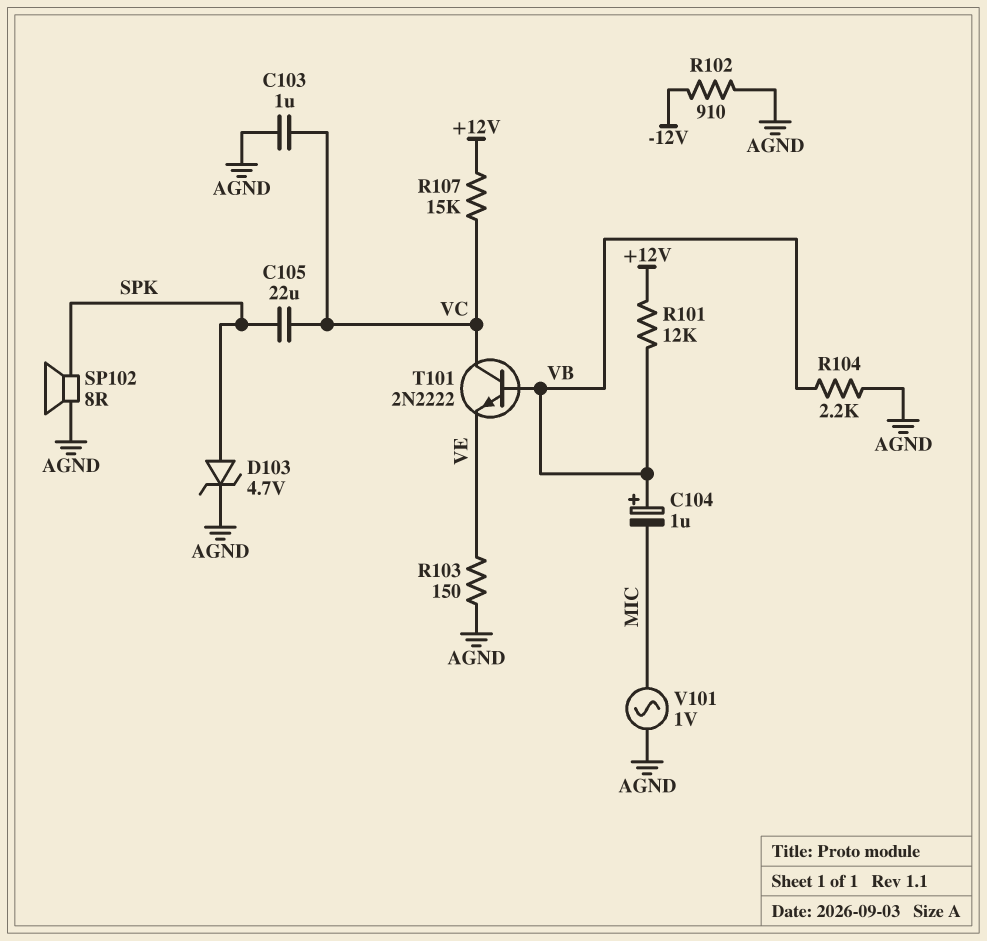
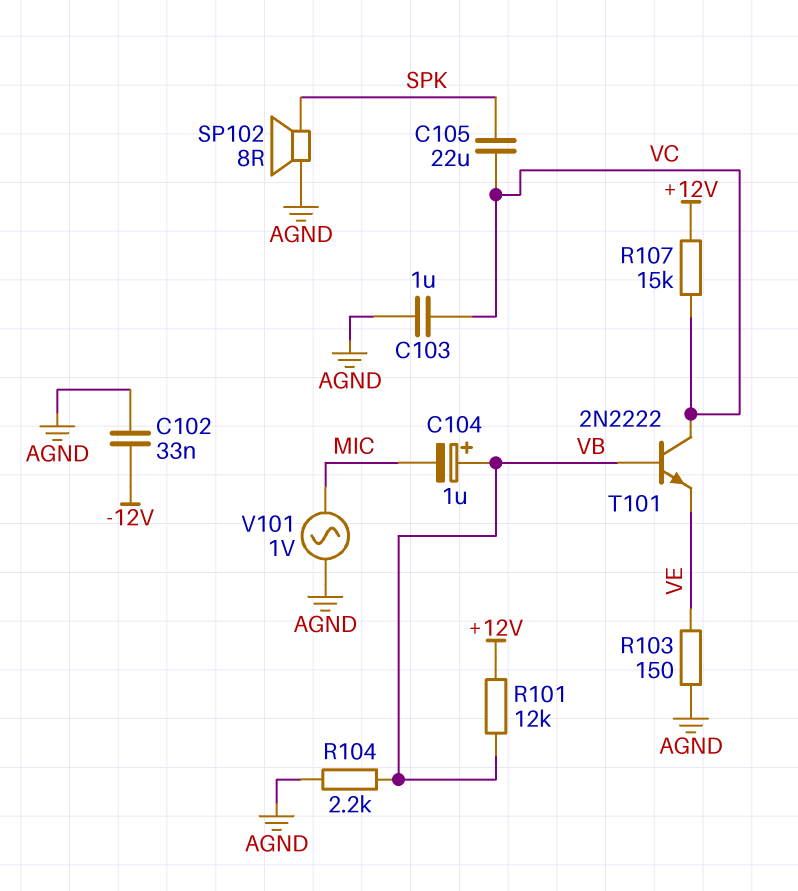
C102: none -> 33nF (-12V, AGND)
D103: zener 4.7V (A SPK, K AGND) -> none
R102: 910 (-12V, AGND) -> none

